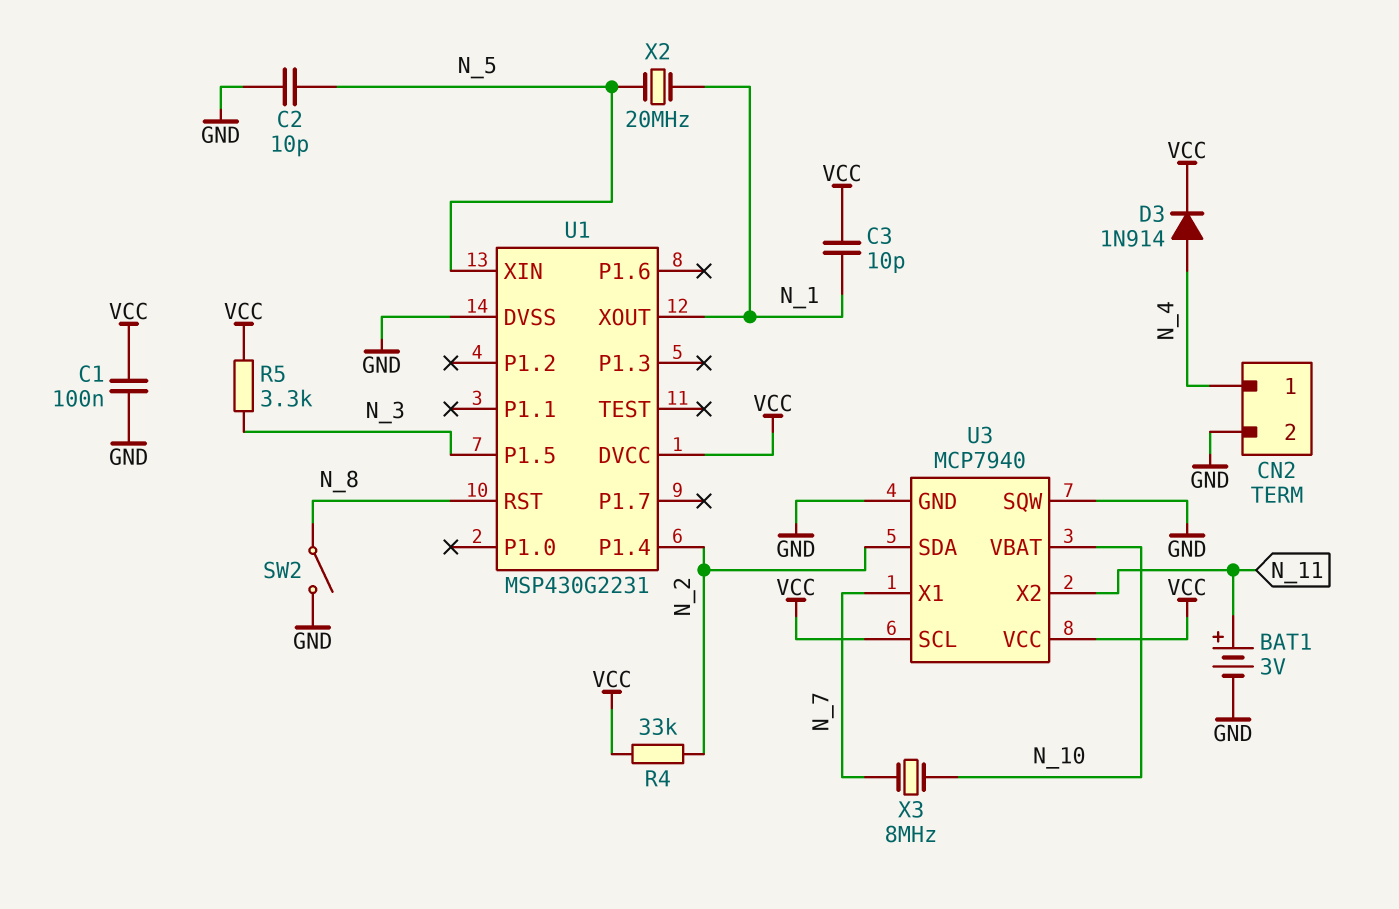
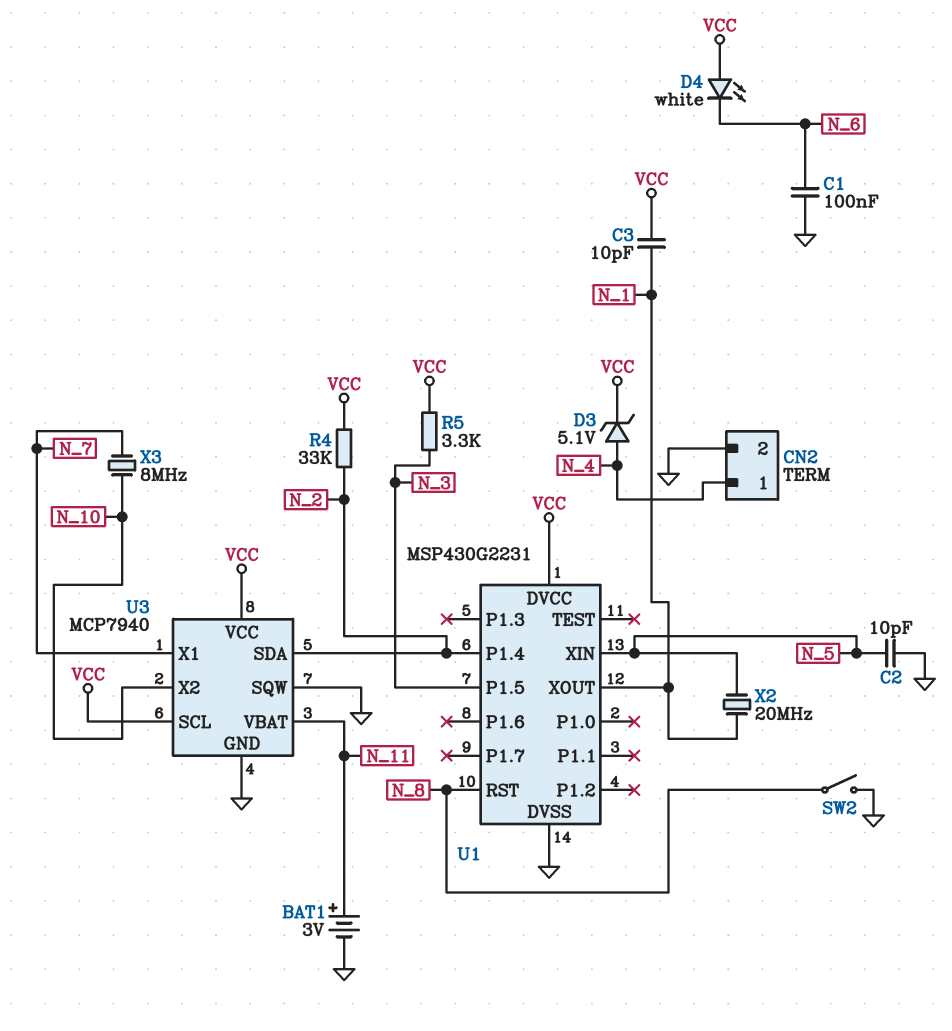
C1: 100nF (GND, VCC) -> 100nF (GND, N_6)
D3: diode 1N914 (A N_4, K VCC) -> zener 5.1V (A N_4, K VCC)
D4: none -> LED white (A VCC, K N_6)
U3 pin VBAT: N_10 -> N_11
U3 pin X2: N_11 -> N_10

